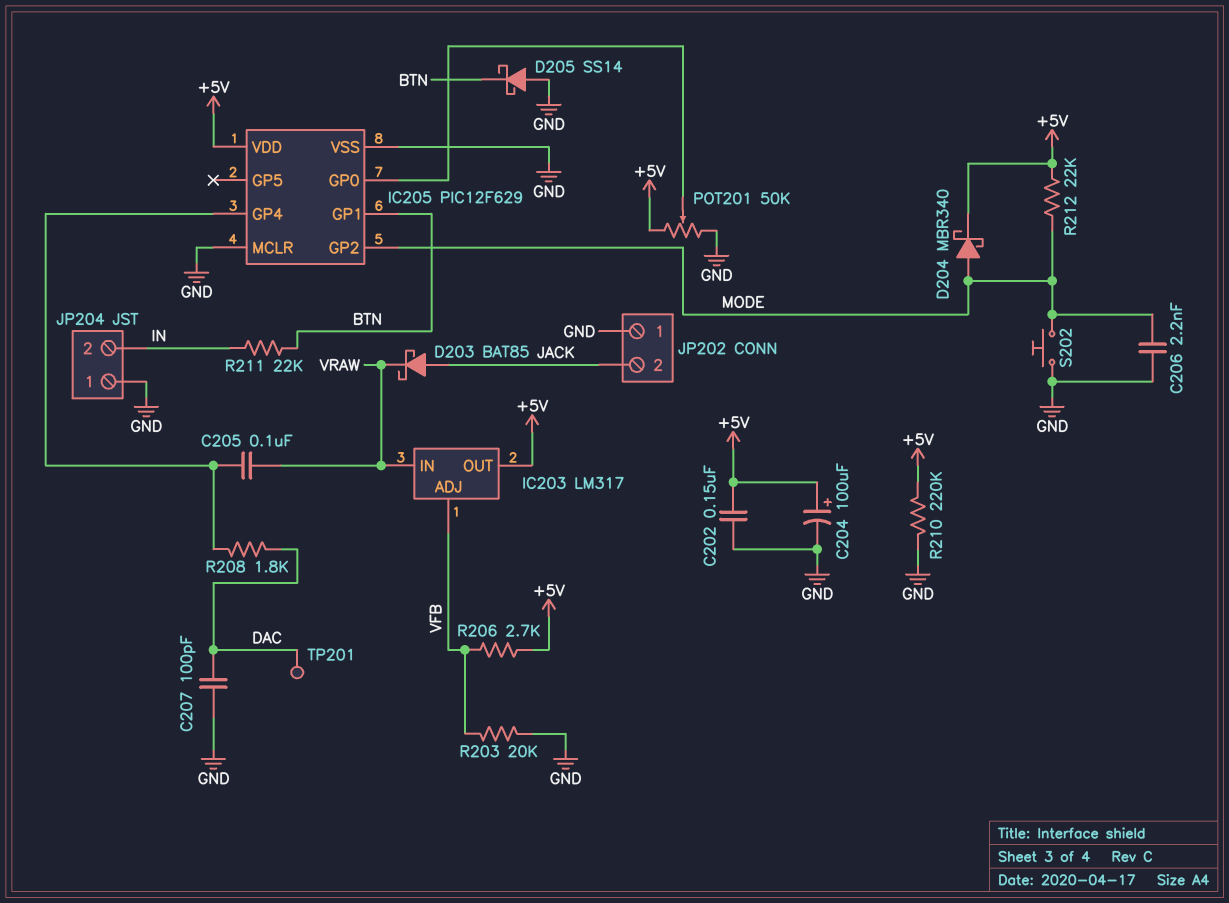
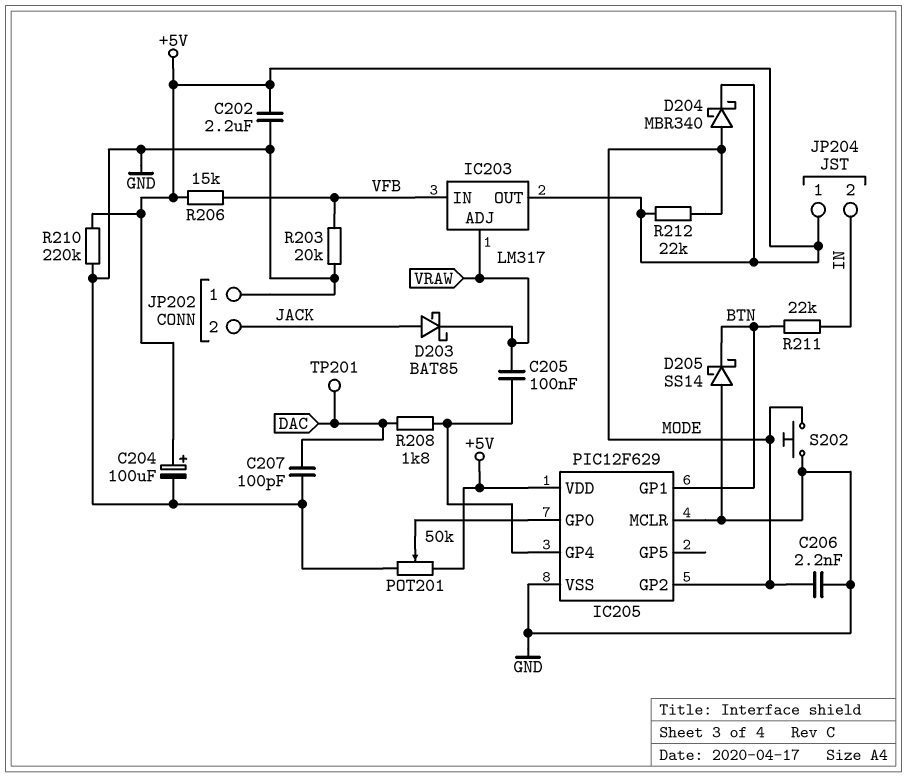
C202: 150nF (+5V, GND) -> 2.2uF (+5V, GND)
IC203 pin ADJ: VFB -> VRAW
IC203 pin IN: VRAW -> VFB
JP204 pin 1: GND -> +5V
R206: 2.7k (+5V, VFB) -> 15k (+5V, VFB)

